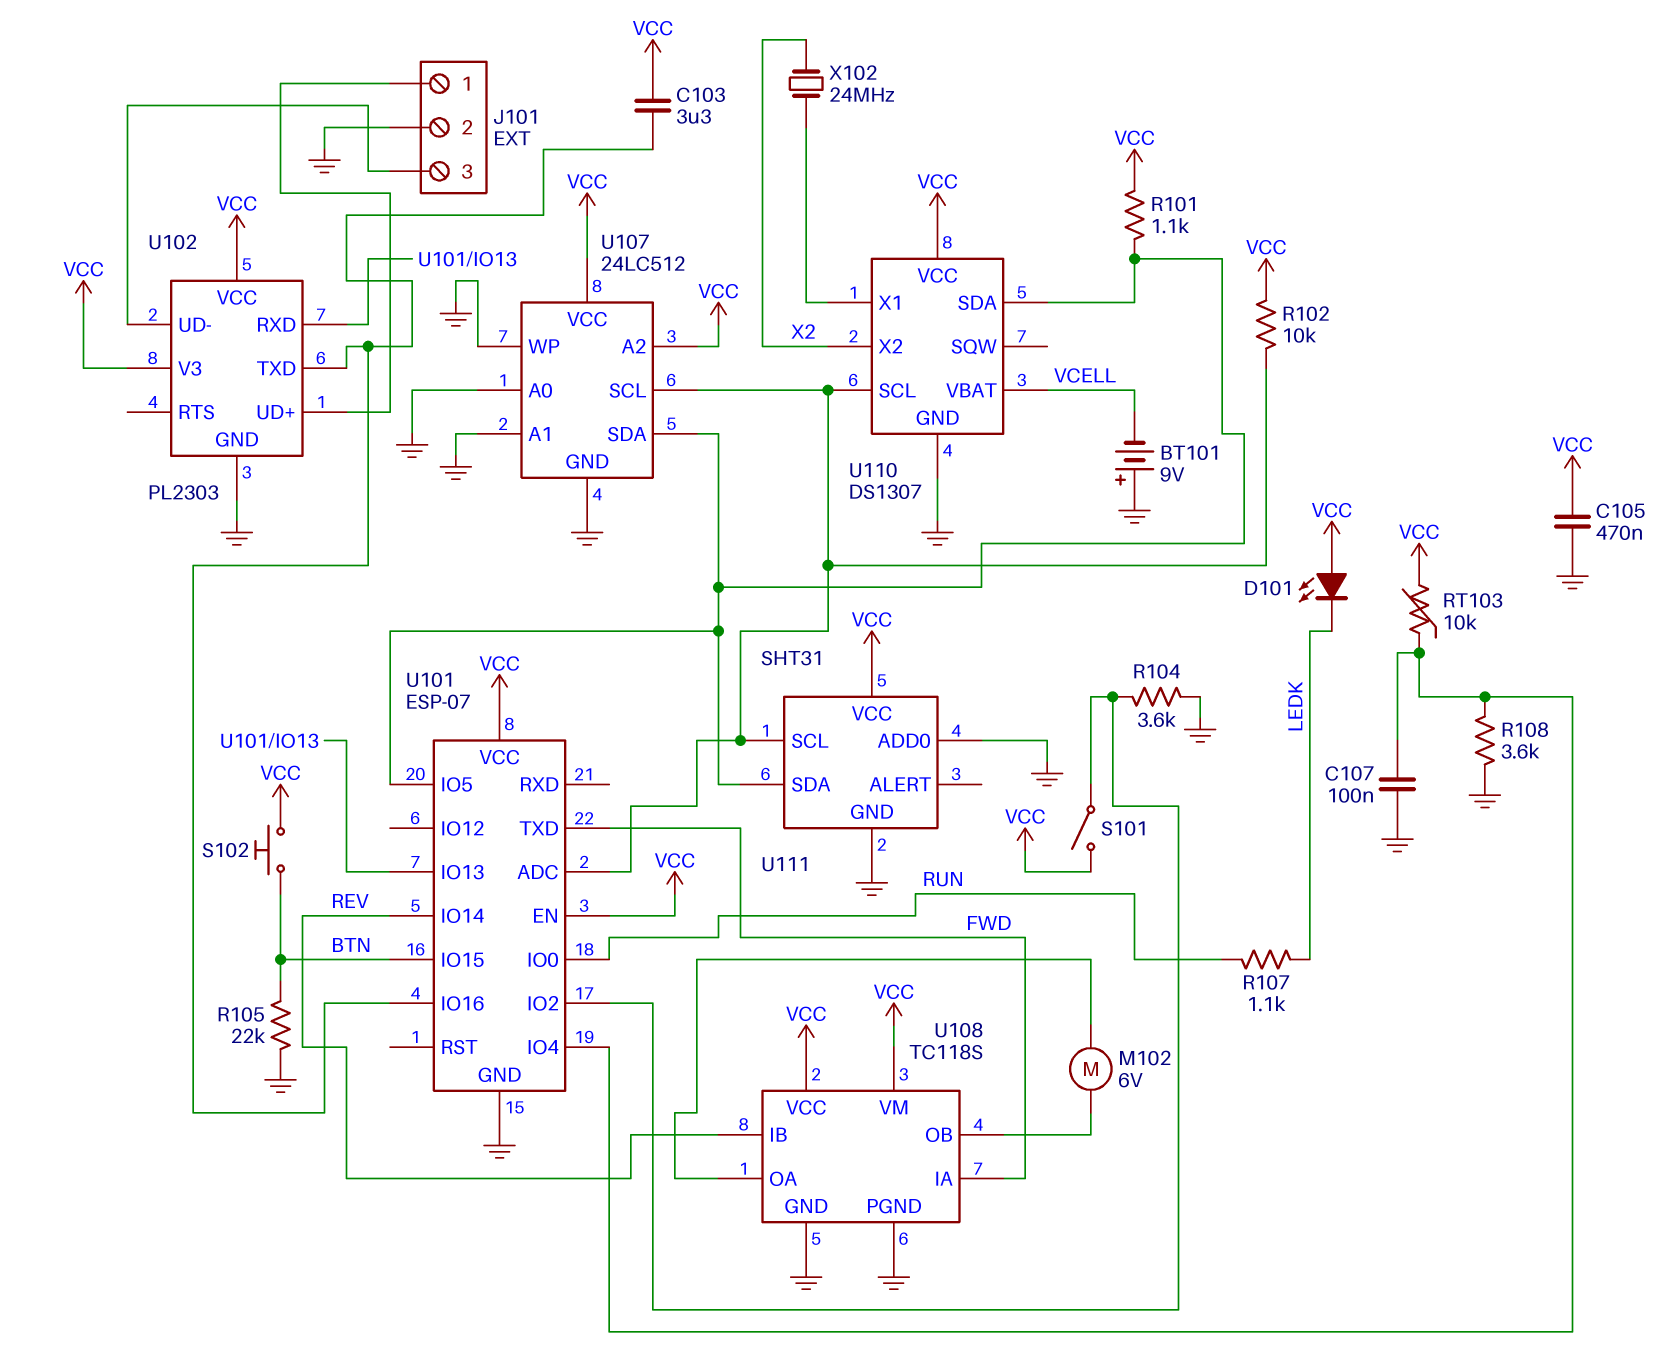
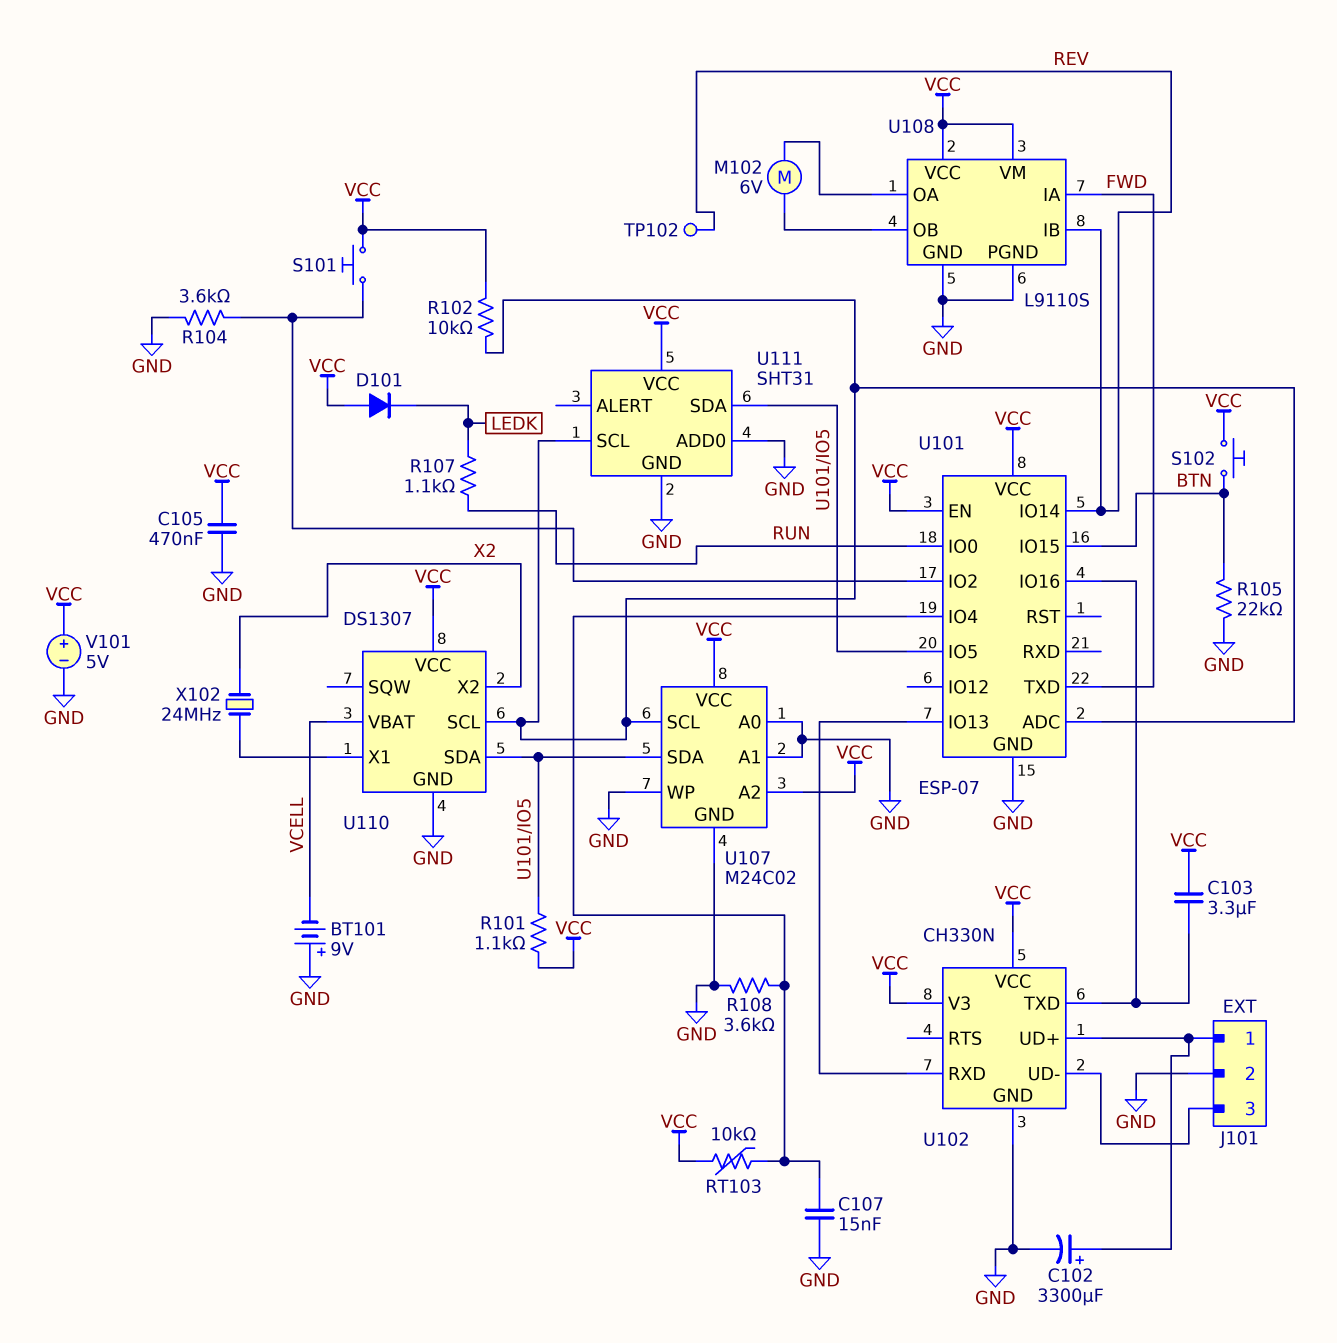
C102: none -> 3300uF (plus J101/1, minus GND)
C107: 100nF (GND, U101/IO4) -> 15nF (GND, U101/IO4)
D101: LED (A VCC, K LEDK) -> diode (A VCC, K LEDK)
S101: switch (U101/IO2, VCC) -> button (U101/IO2, VCC)
TP102: none -> test point (REV)
U102: PL2303 -> CH330N
U107: 24LC512 -> M24C02
U108: TC118S -> L9110S
V101: none -> 5V (plus VCC, minus GND)

